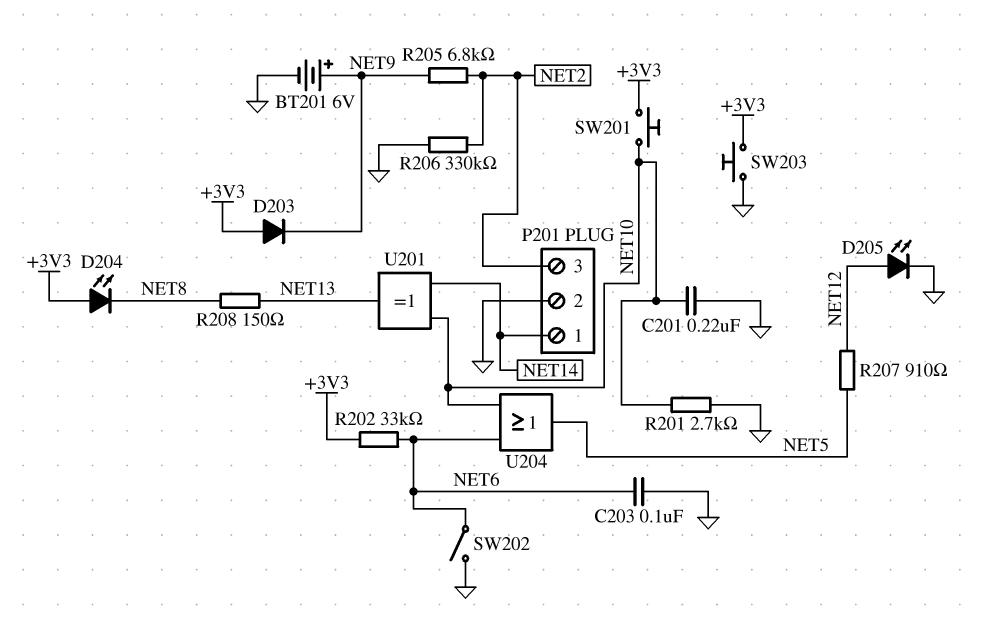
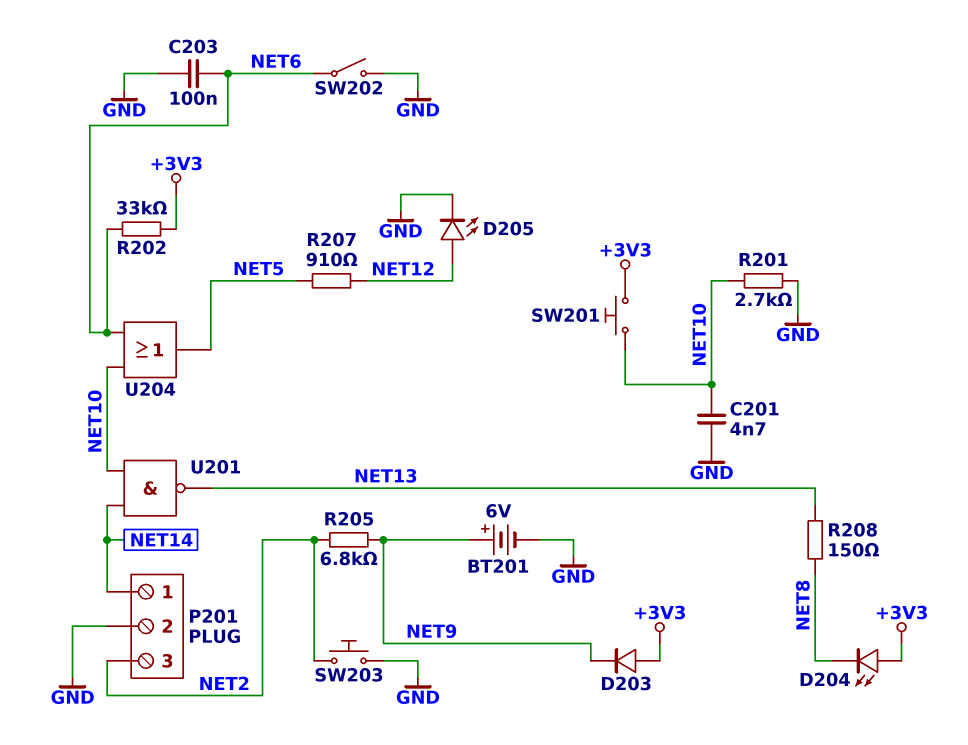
C201: 220nF (GND, NET10) -> 4.7nF (GND, NET10)
R206: 330k (GND, NET2) -> none
SW203: button (+3V3, GND) -> button (GND, NET2)
U201: XOR (in NET10, in NET14, out NET13) -> NAND (in NET10, in NET14, out NET13)

